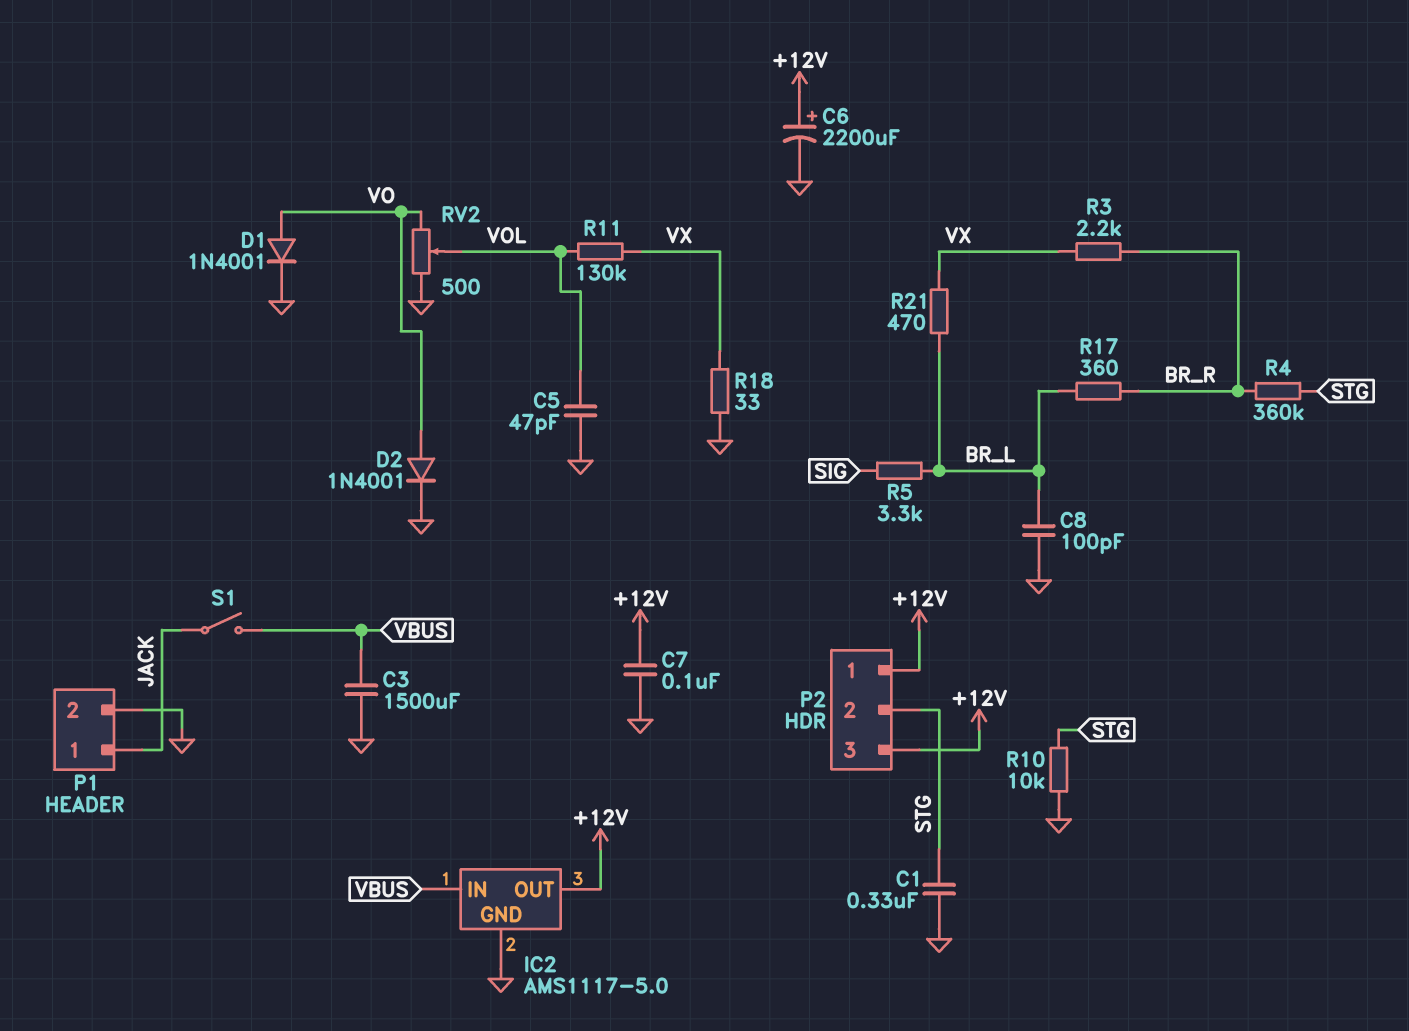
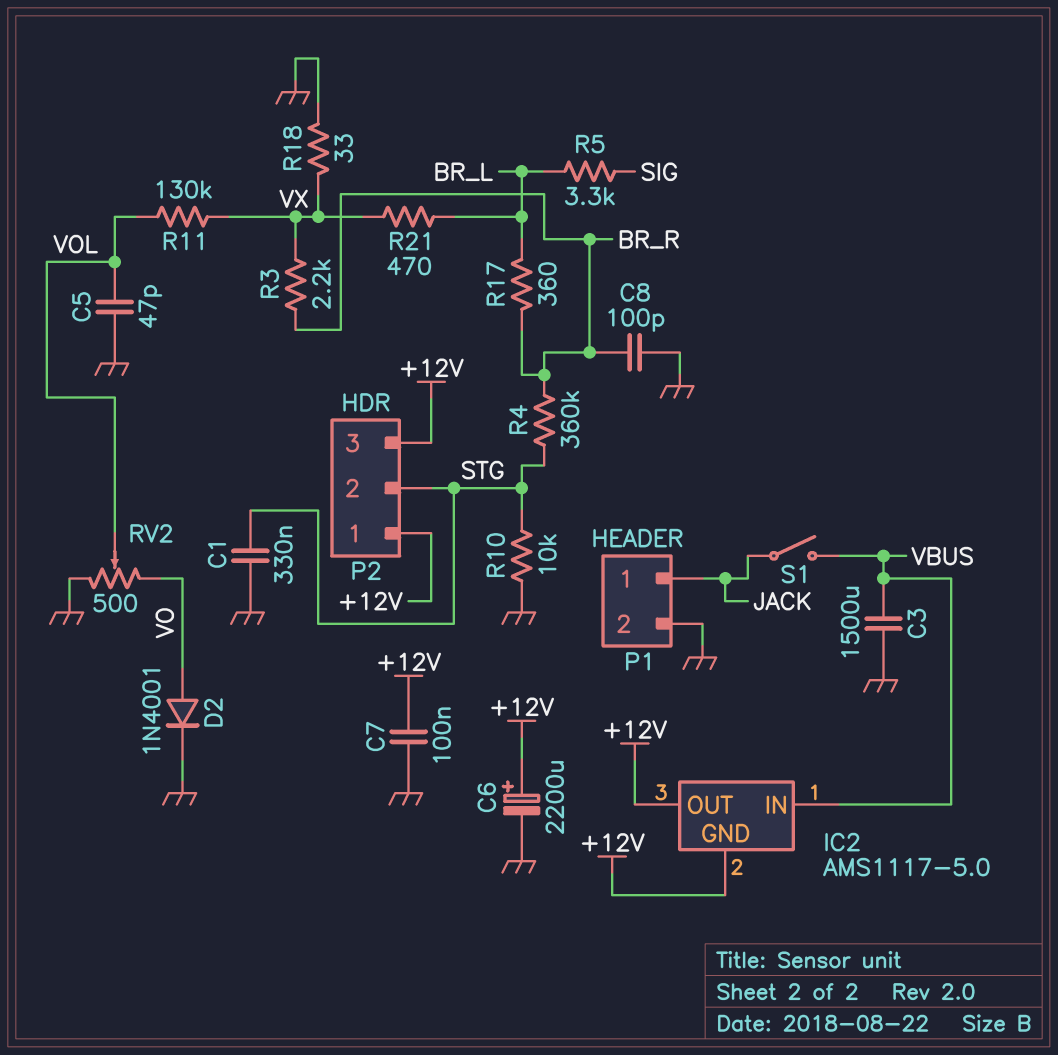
C8: 100pF (BR_L, GND) -> 100pF (BR_R, GND)
D1: diode 1N4001 (A VO, K GND) -> none
IC2 pin GND: GND -> +12V

